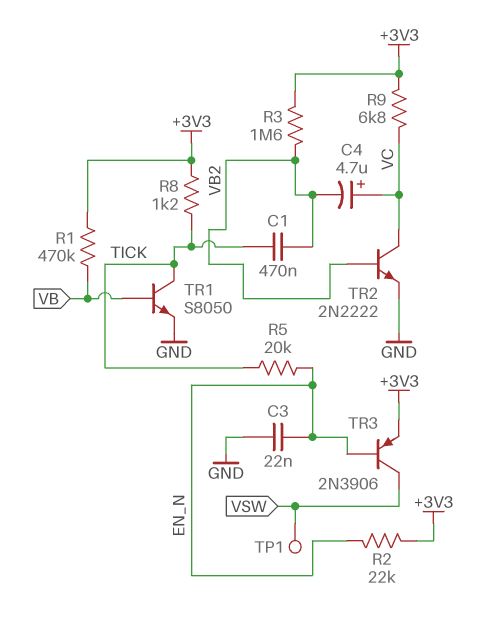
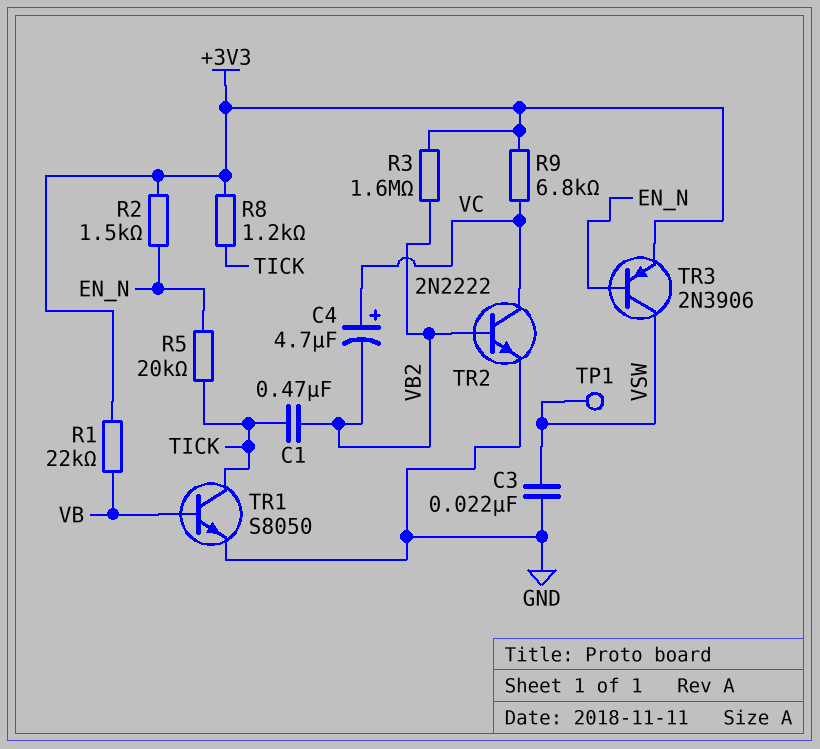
C3: 22nF (EN_N, GND) -> 22nF (GND, VSW)
R1: 470k (+3V3, VB) -> 22k (+3V3, VB)
R2: 22k (+3V3, EN_N) -> 1.5k (+3V3, EN_N)

